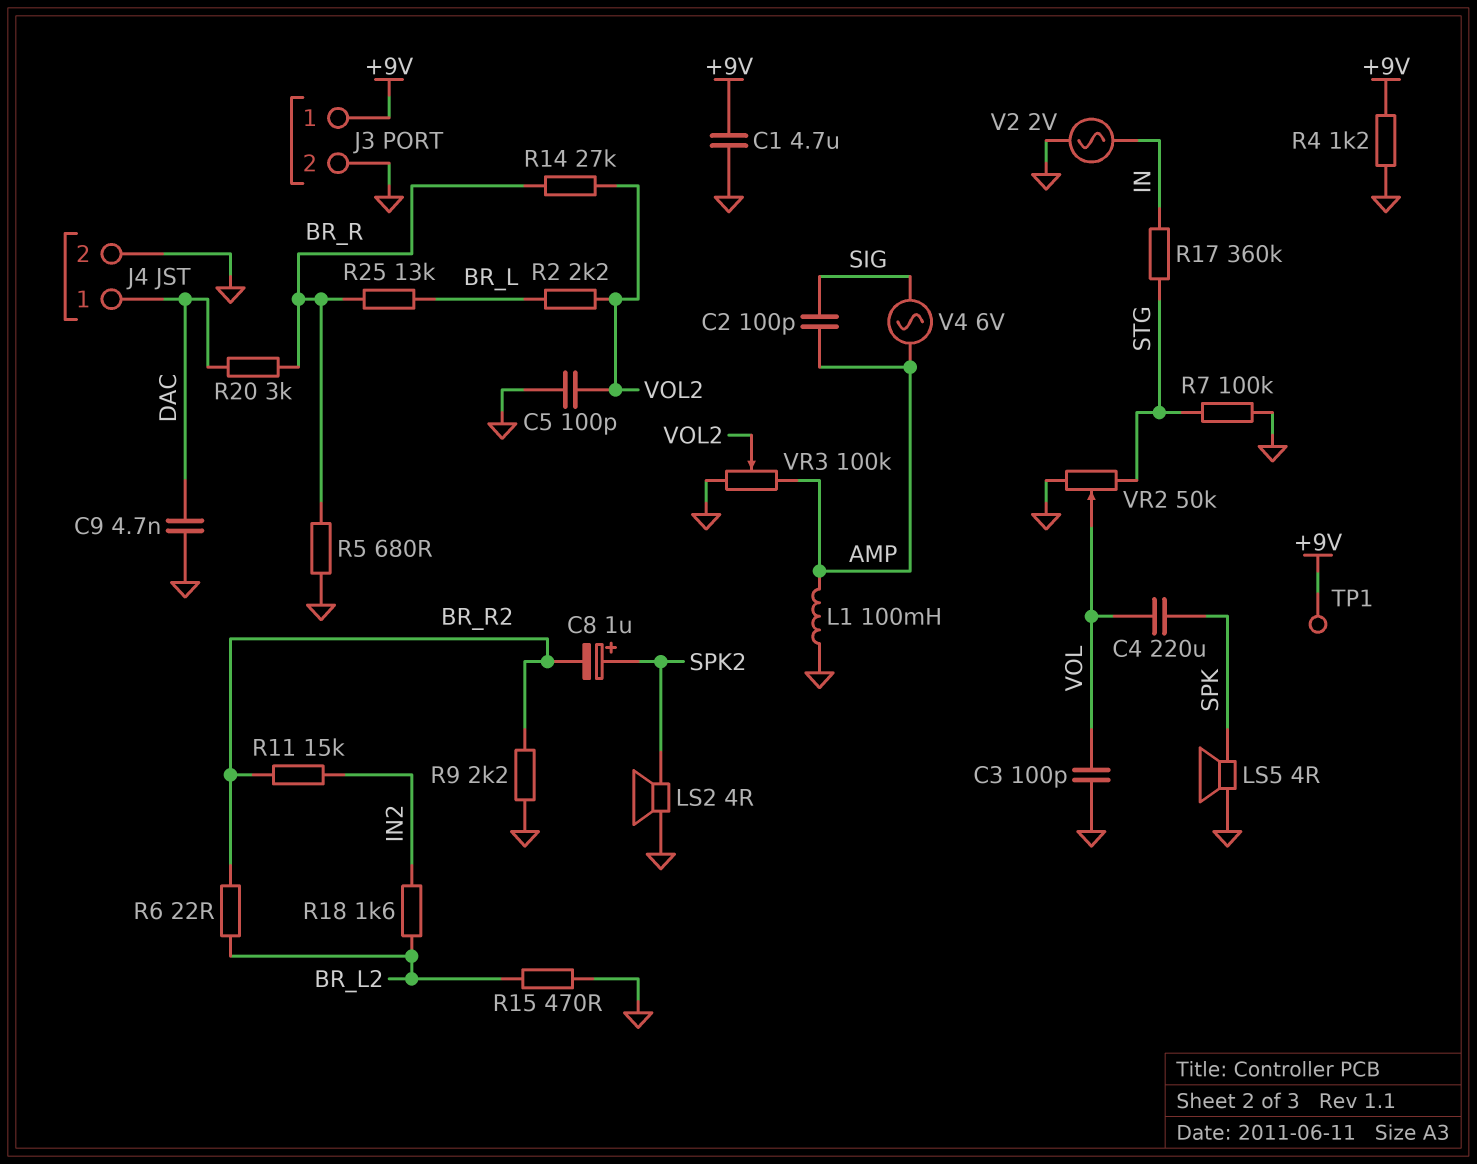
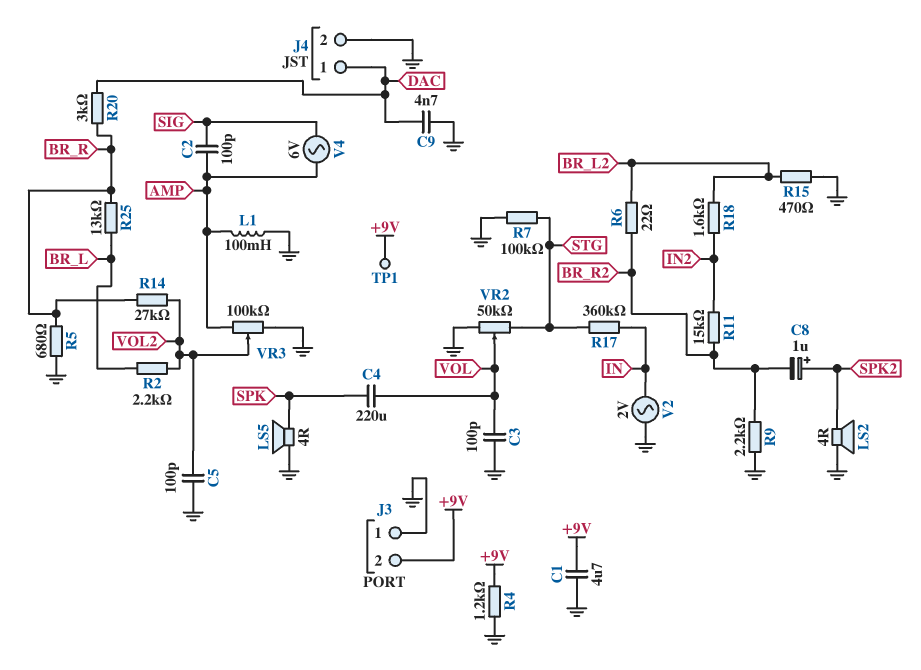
J3 pin 1: +9V -> GND
J3 pin 2: GND -> +9V

